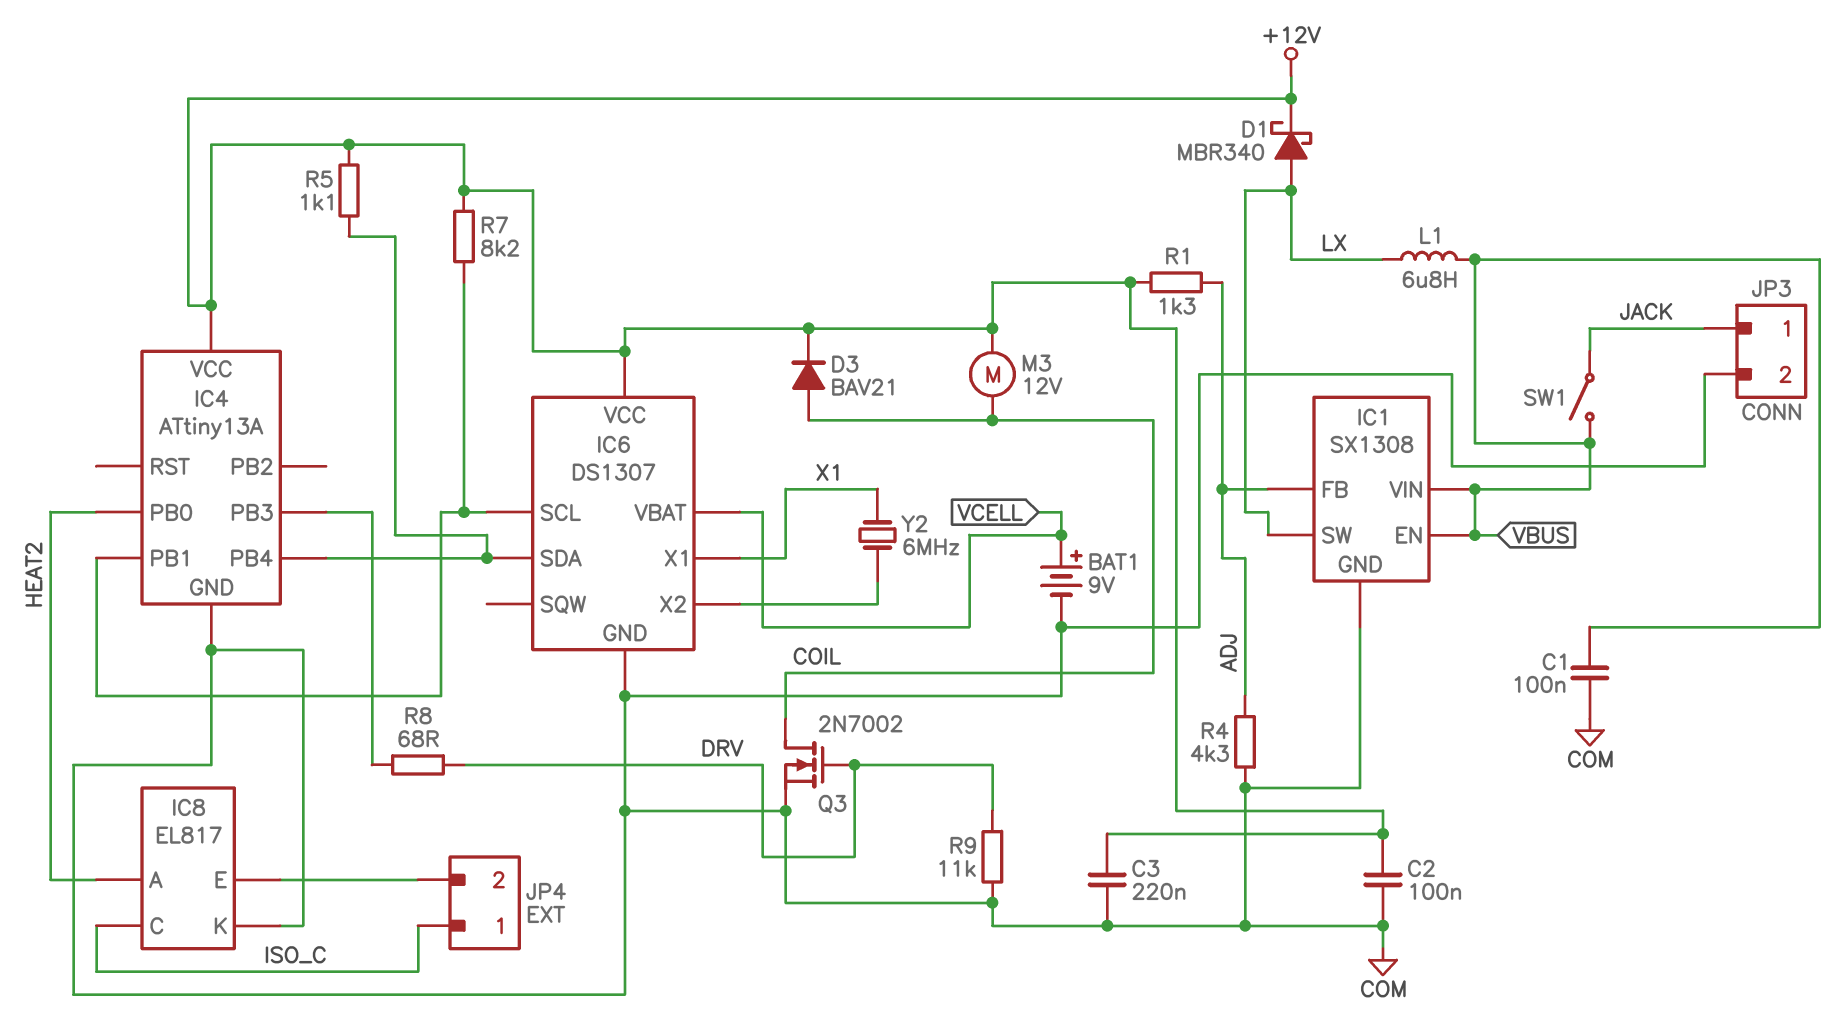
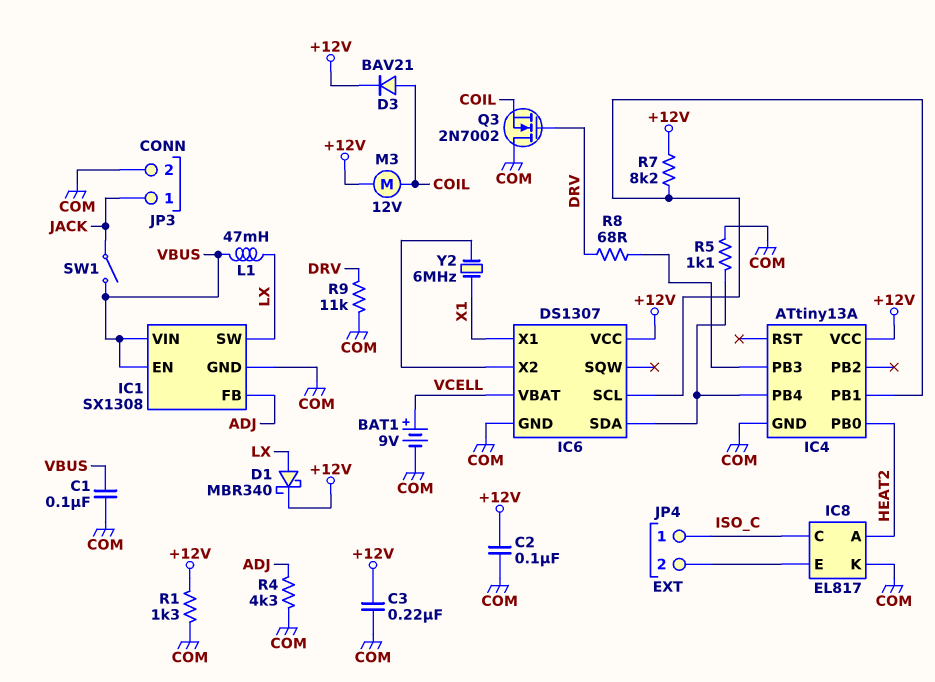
L1: 6.8uH (LX, VBUS) -> 47mH (LX, VBUS)
Q3: NMOS 2N7002 (G DRV, D COIL, S COM) -> NMOS 2N7002 (G DRV, D COM, S COIL)
R1: 1.3k (+12V, ADJ) -> 1.3k (+12V, COM)
R5: 1.1k (+12V, IC4/PB4) -> 1.1k (COM, IC4/PB4)

